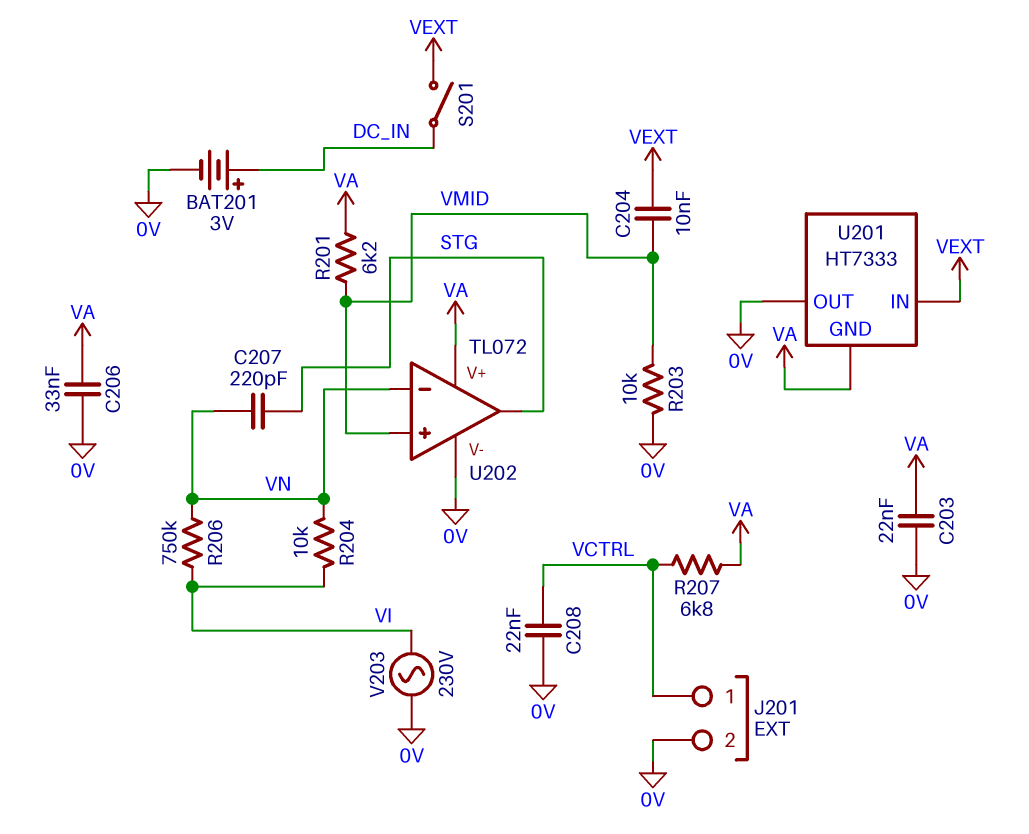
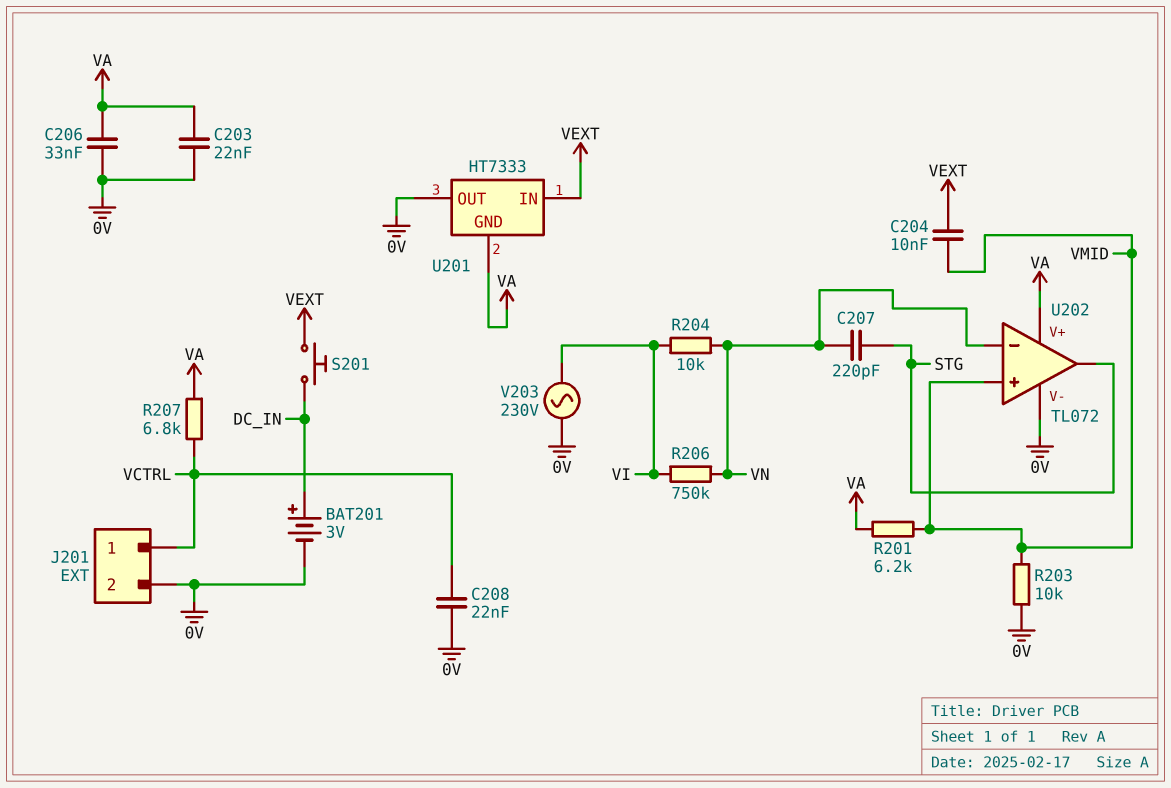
S201: switch (DC_IN, VEXT) -> button (DC_IN, VEXT)

